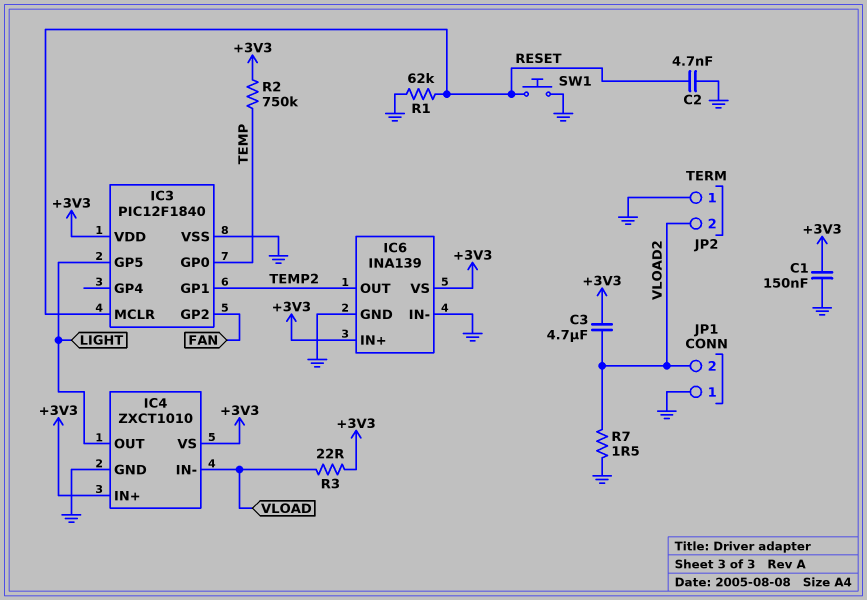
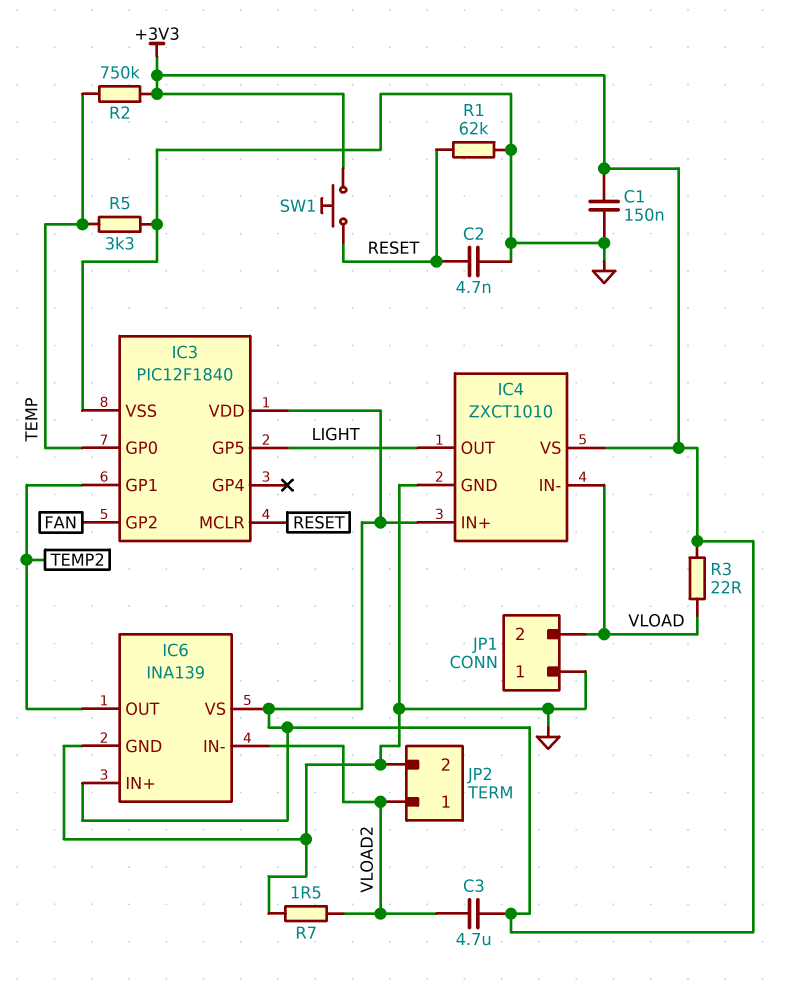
IC6 pin IN-: GND -> VLOAD2
JP1 pin 2: VLOAD2 -> VLOAD
JP2 pin 1: GND -> VLOAD2
JP2 pin 2: VLOAD2 -> GND
R5: none -> 3.3k (GND, TEMP)
SW1: button (GND, RESET) -> button (+3V3, RESET)

